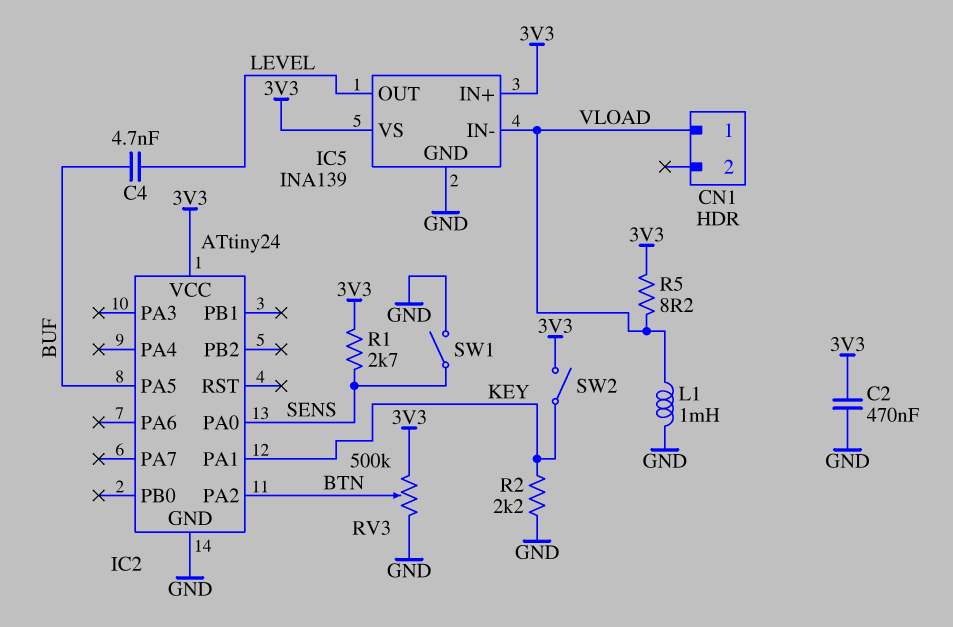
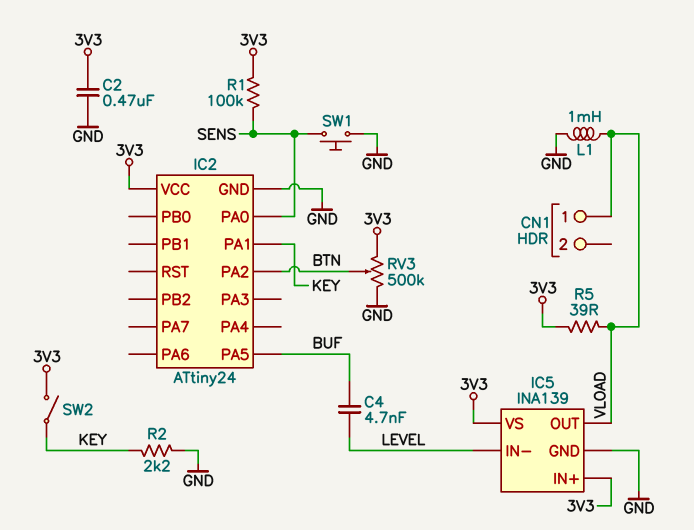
IC5 pin IN-: VLOAD -> LEVEL
IC5 pin OUT: LEVEL -> VLOAD
R1: 2.7k (3V3, SENS) -> 100k (3V3, SENS)
R5: 8.2 (3V3, VLOAD) -> 39 (3V3, VLOAD)
SW1: switch (GND, SENS) -> button (GND, SENS)

